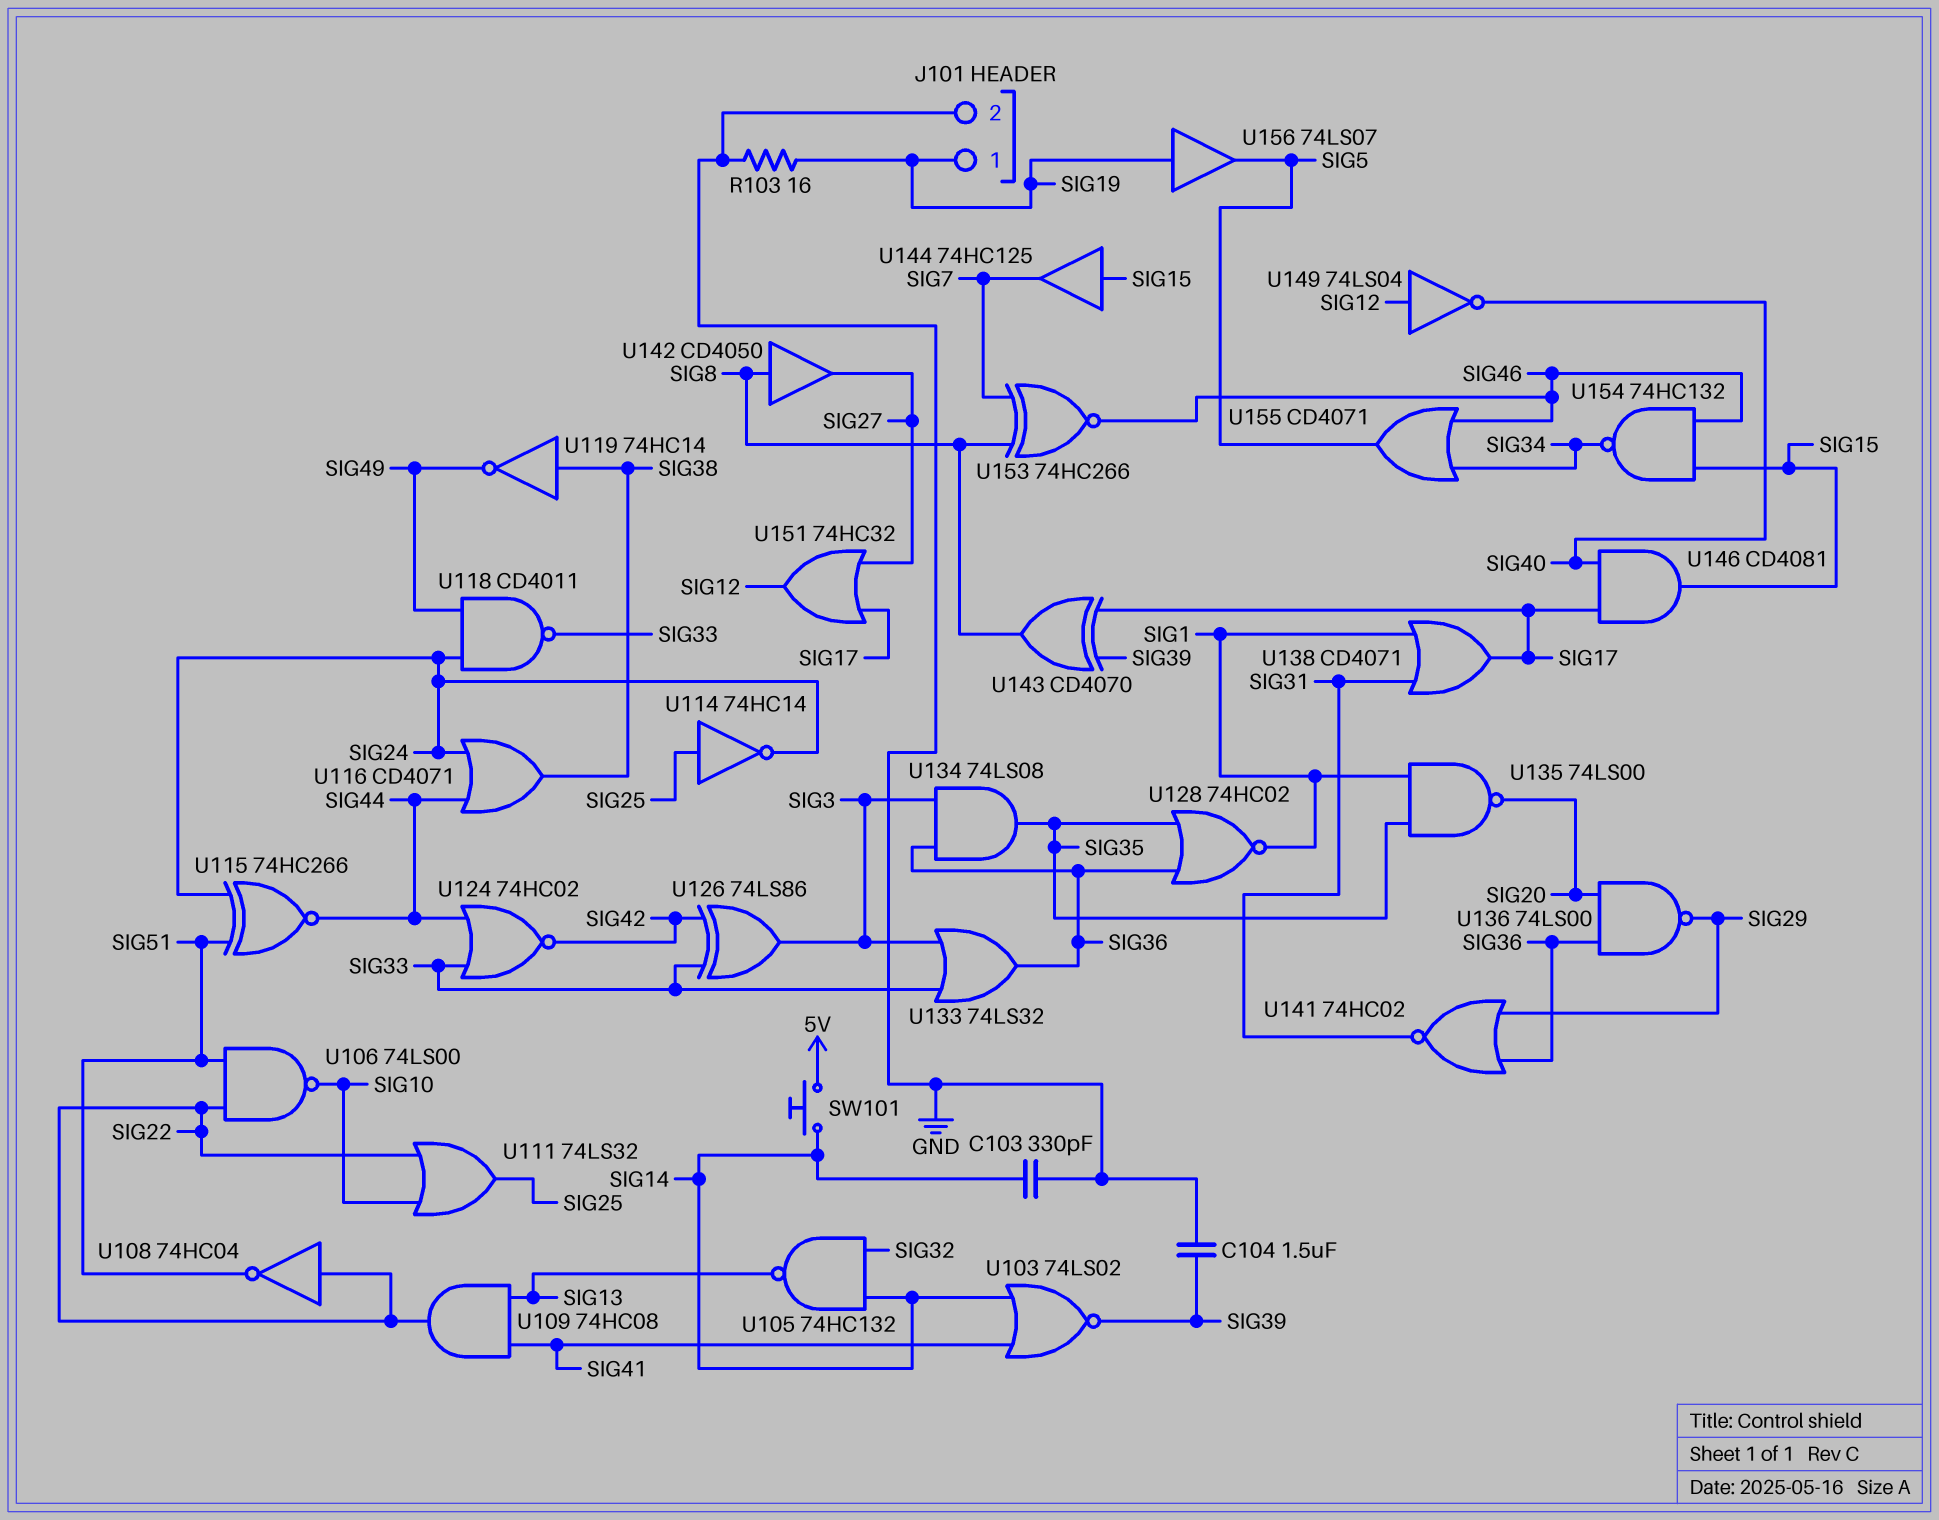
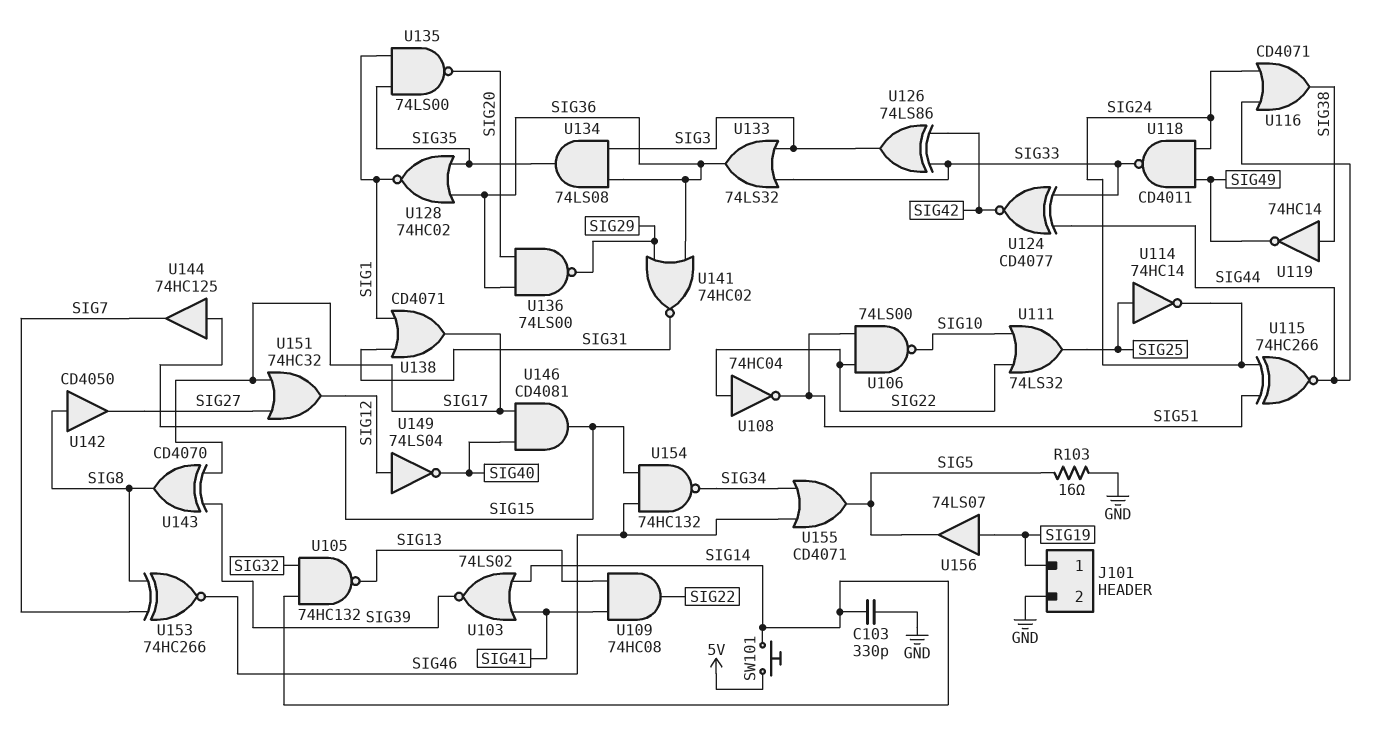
C104: 1.5uF (GND, SIG39) -> none
R103: 16 (GND, SIG19) -> 16 (GND, SIG5)
U124: NOR 74HC02 (in SIG33, in SIG44, out SIG42) -> XNOR CD4077 (in SIG33, in SIG44, out SIG42)

